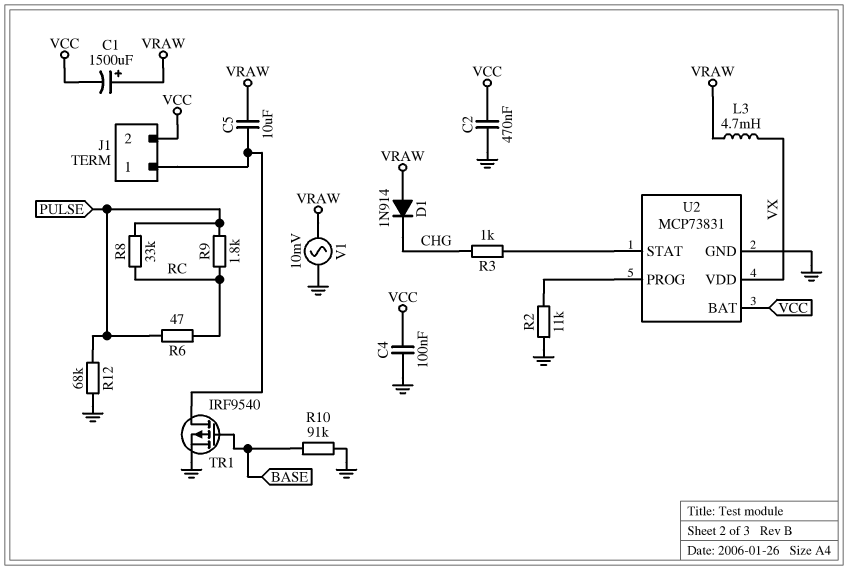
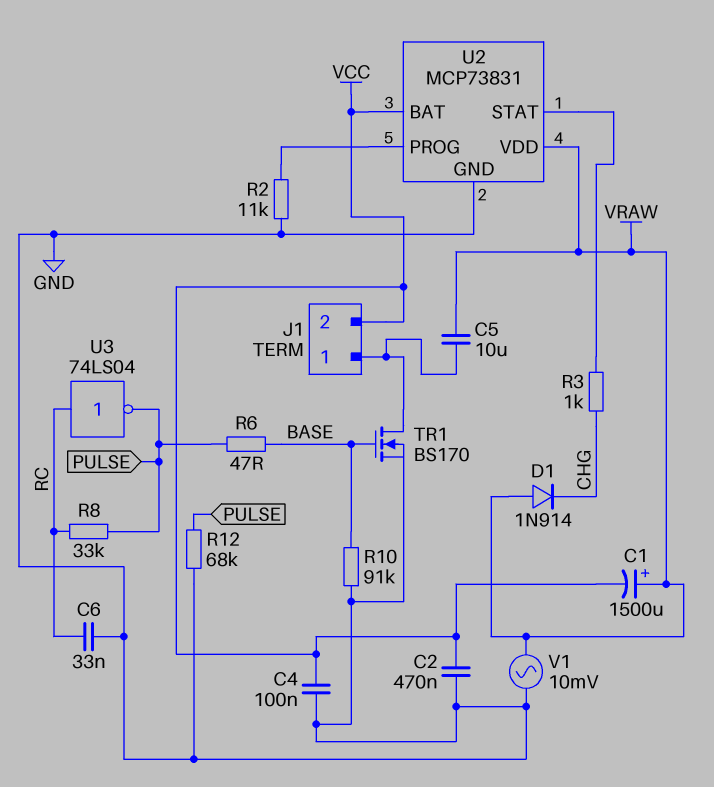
C6: none -> 33nF (GND, RC)
L3: 4.7mH (VRAW, VX) -> none
R6: 47 (PULSE, RC) -> 47 (BASE, PULSE)
R9: 1.8k (PULSE, RC) -> none
TR1: PMOS IRF9540 (G BASE, D J1/1, S GND) -> NMOS BS170 (G BASE, D J1/1, S GND)
U2 pin VDD: VX -> VRAW
U3: none -> NOT 74LS04 (in RC, out PULSE)

